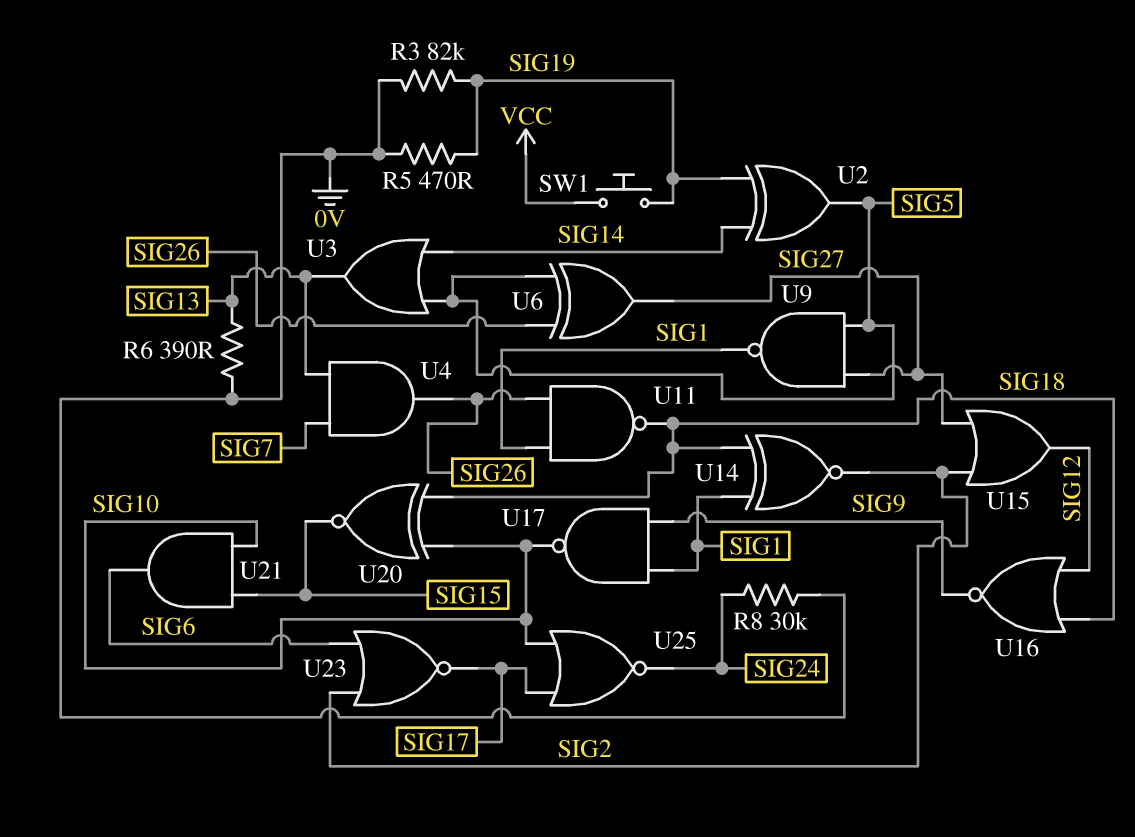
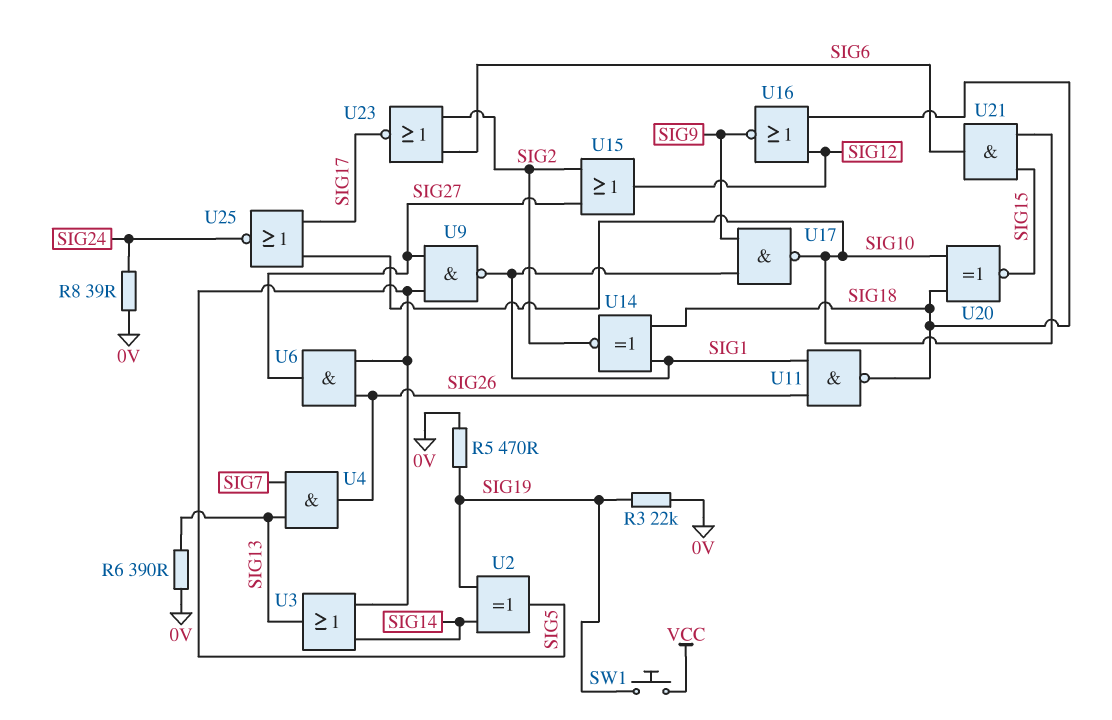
R3: 82k (0V, SIG19) -> 22k (0V, SIG19)
R8: 30k (0V, SIG24) -> 39 (0V, SIG24)
U6: XOR (in SIG5, in SIG26, out SIG27) -> AND (in SIG5, in SIG26, out SIG27)

